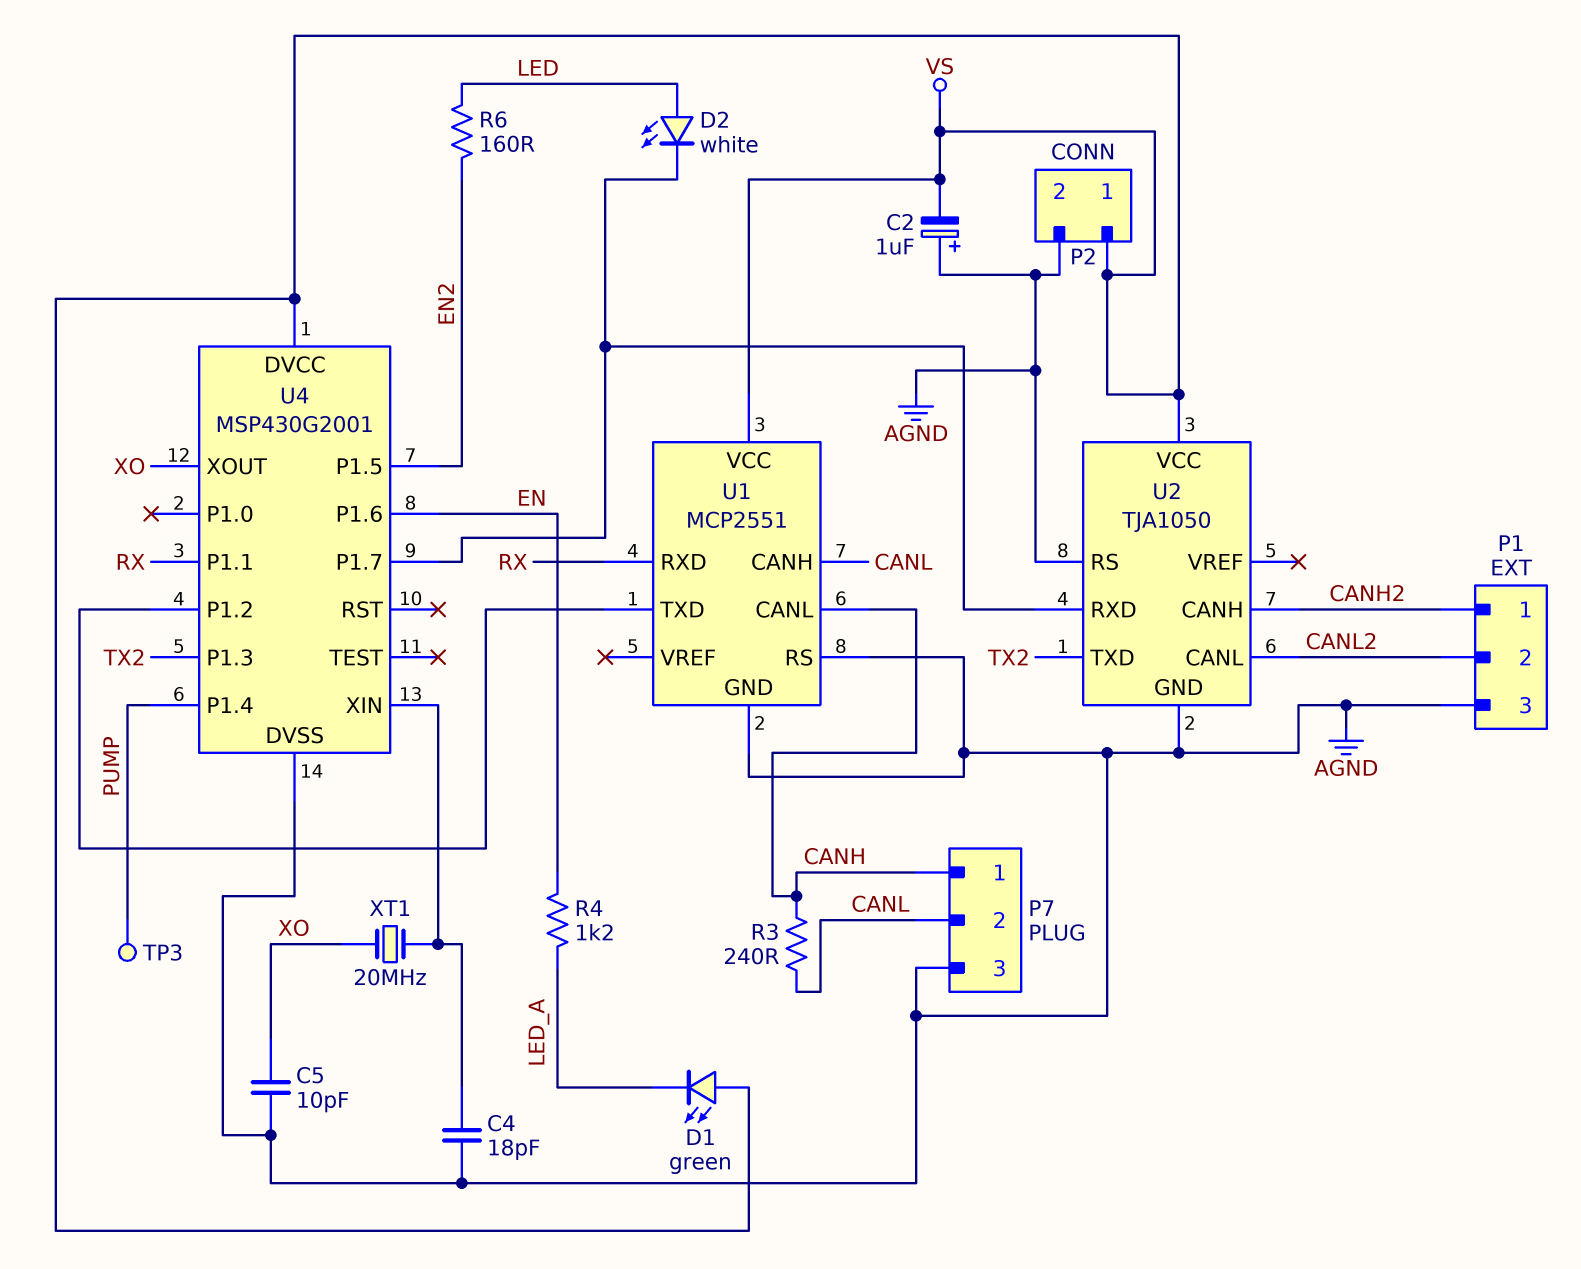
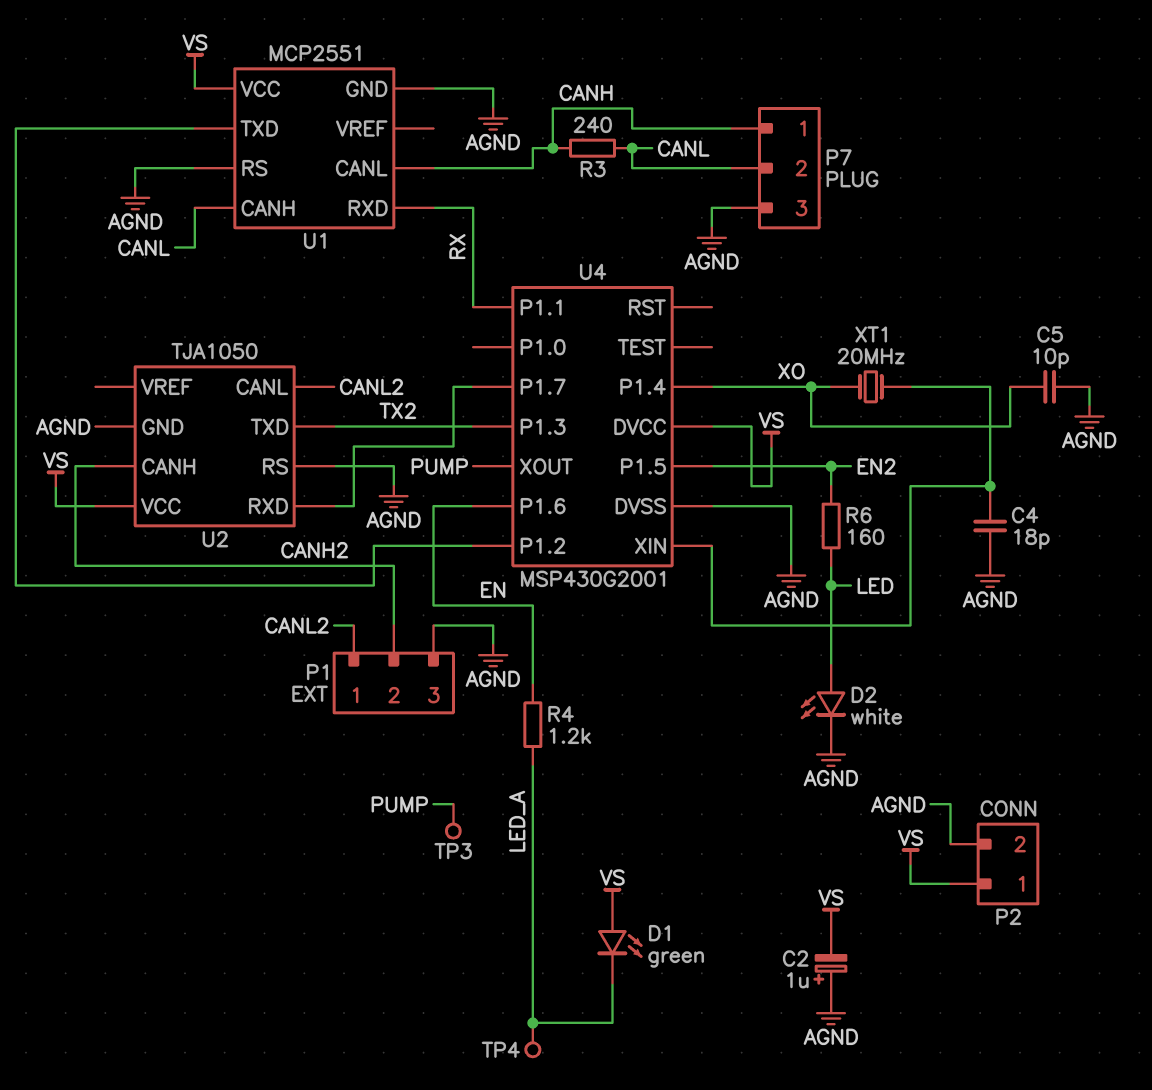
D2: LED white (A LED, K U2/RXD) -> LED white (A LED, K AGND)
P1 pin 1: CANH2 -> CANL2
P1 pin 2: CANL2 -> CANH2
TP4: none -> test point (LED_A)
U4 pin P1.4: PUMP -> XO
U4 pin XOUT: XO -> PUMP

